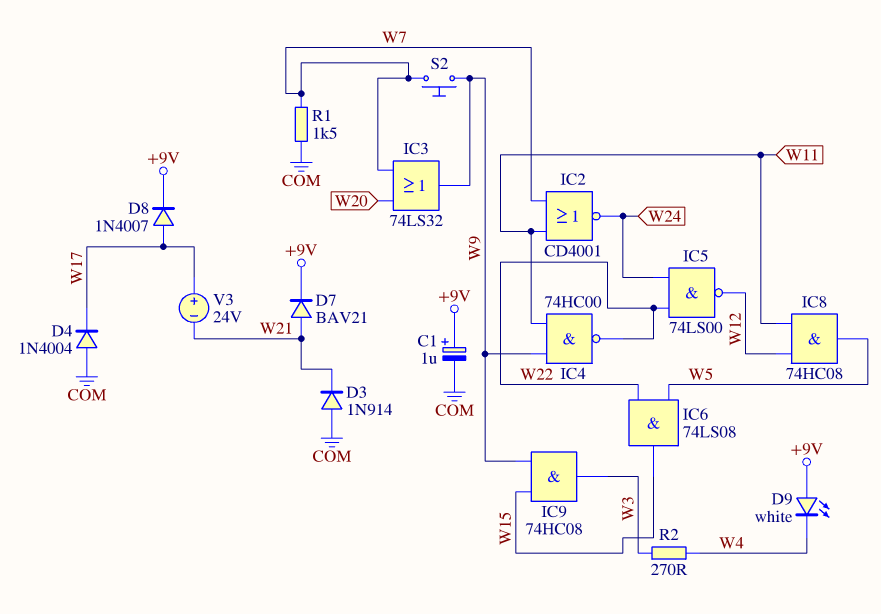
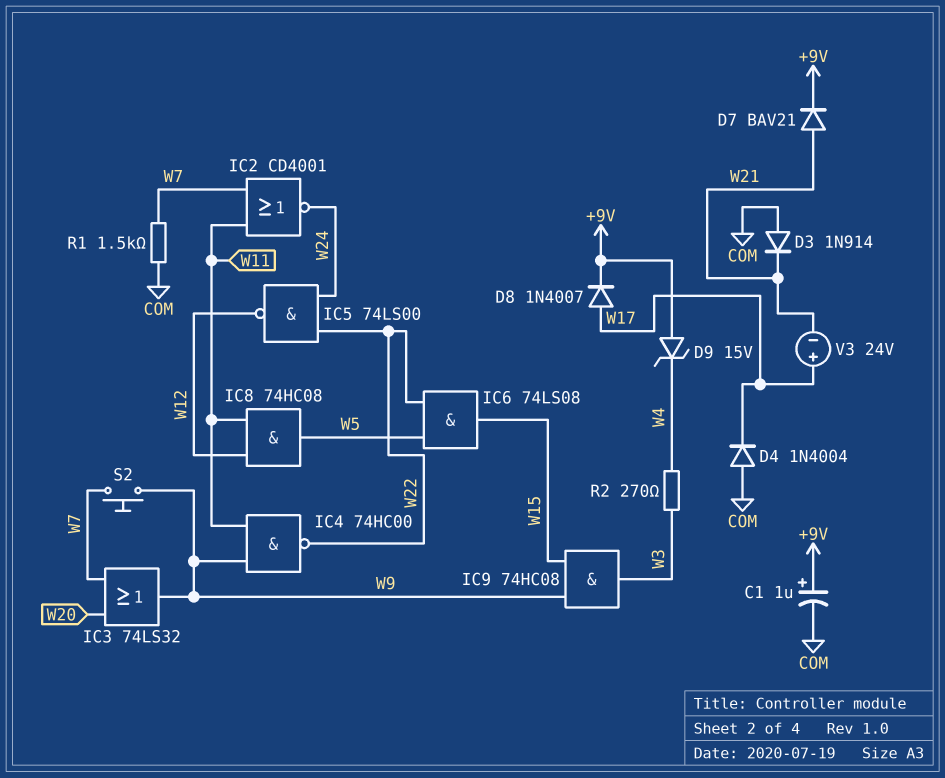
D9: LED white (A +9V, K W4) -> zener 15V (A +9V, K W4)

